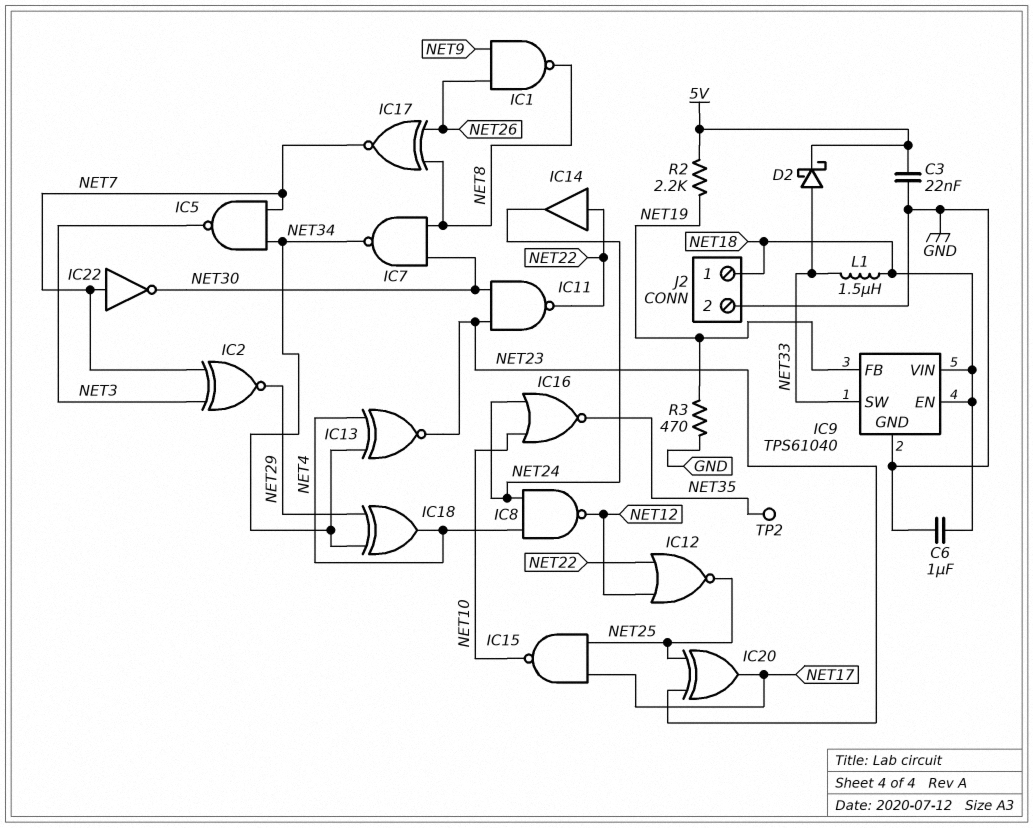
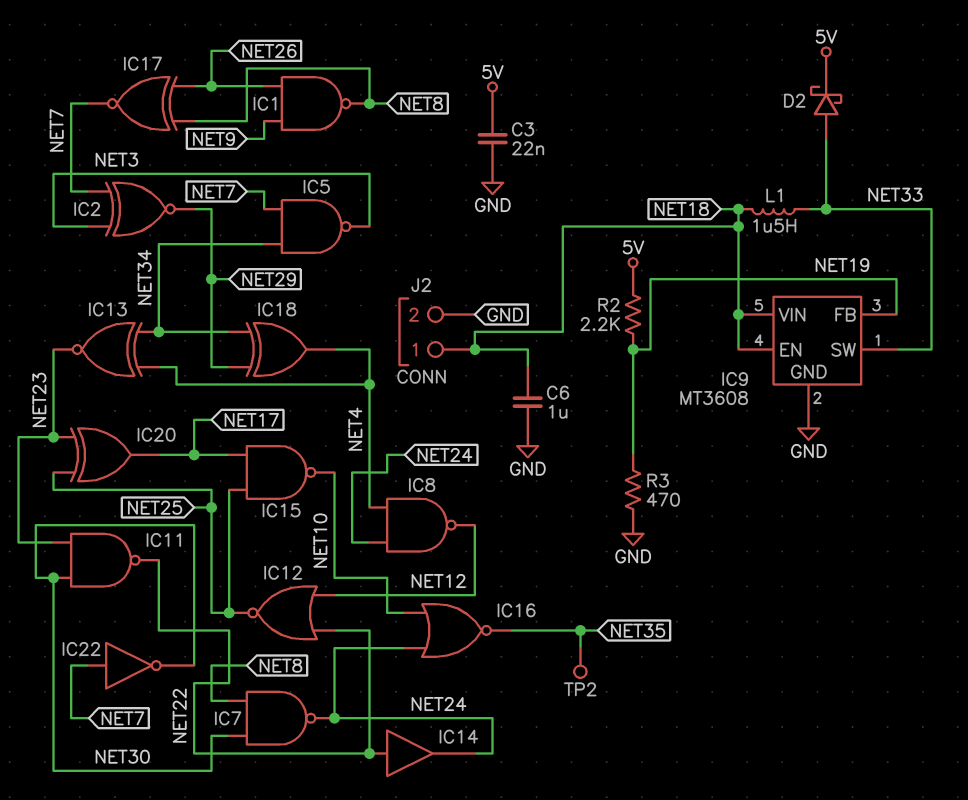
IC7: NAND (in NET8, in NET30, out NET34) -> NAND (in NET8, in NET30, out NET24)
IC9: TPS61040 -> MT3608

